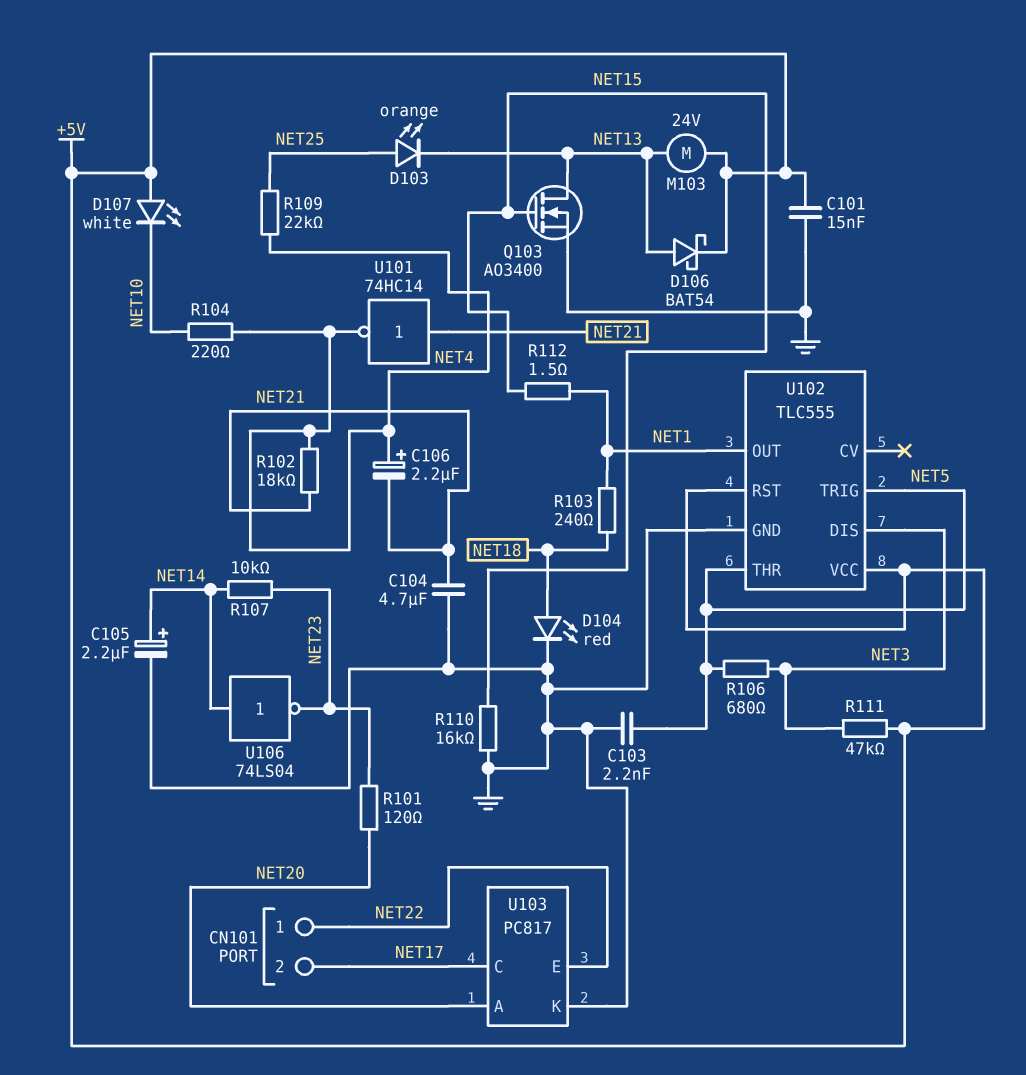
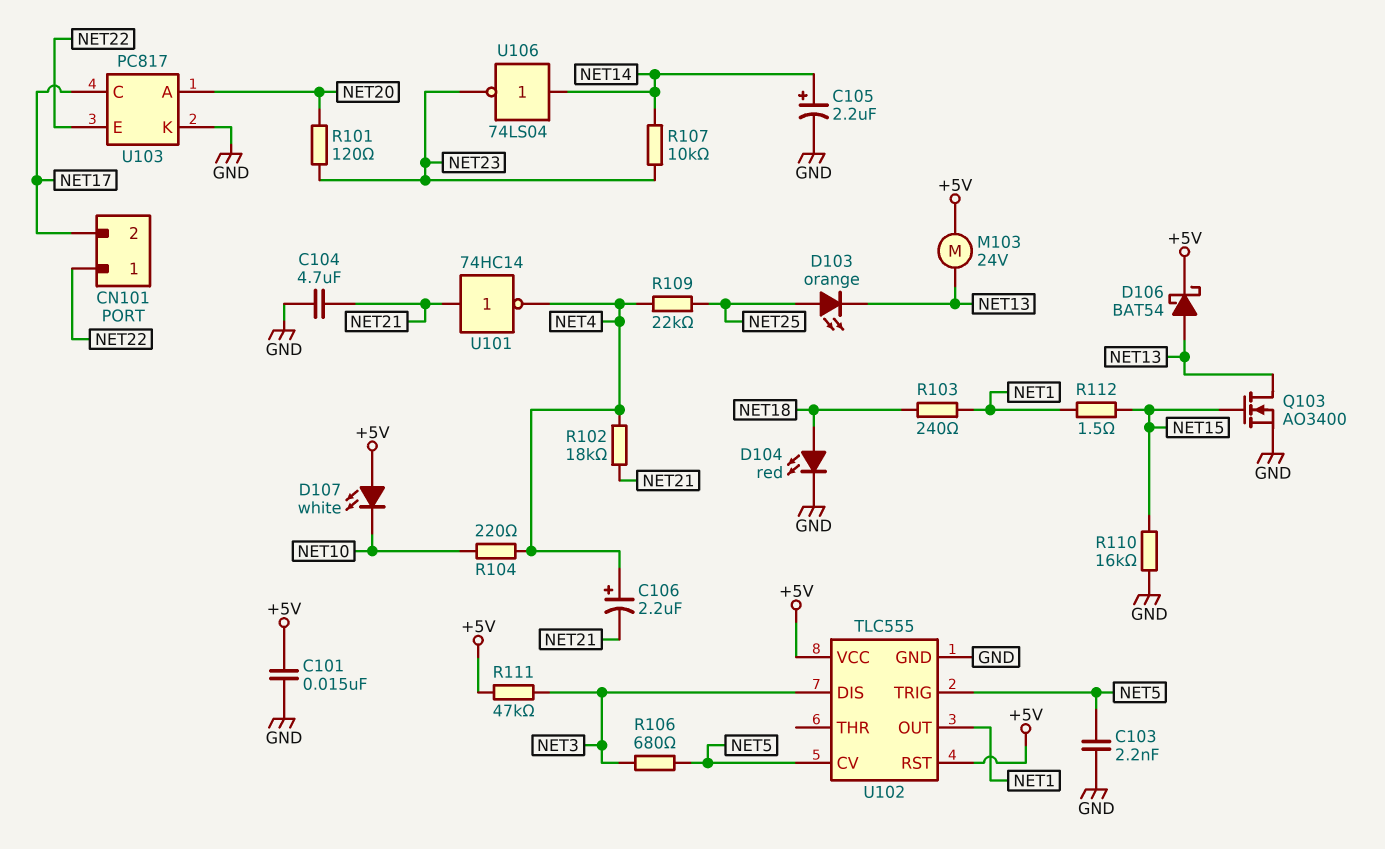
U102 pin CV: none -> NET5
U102 pin THR: NET5 -> none

